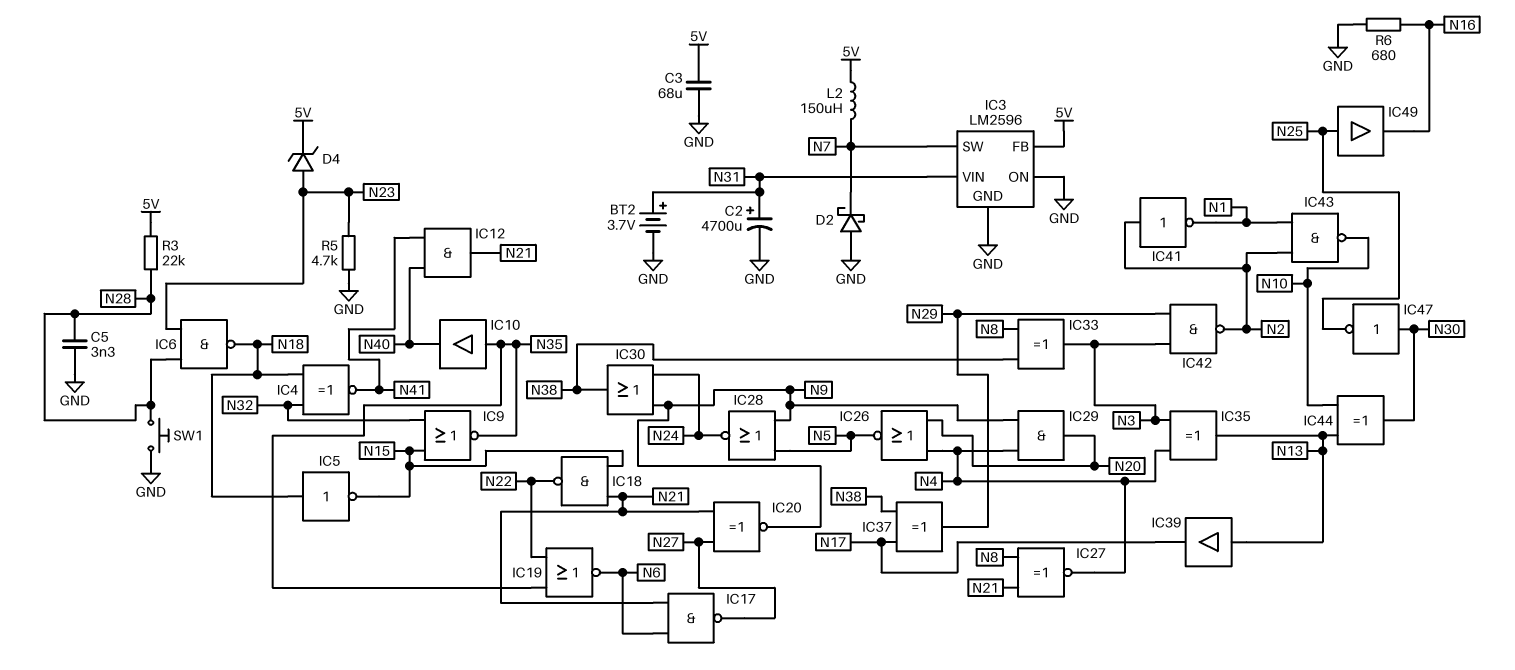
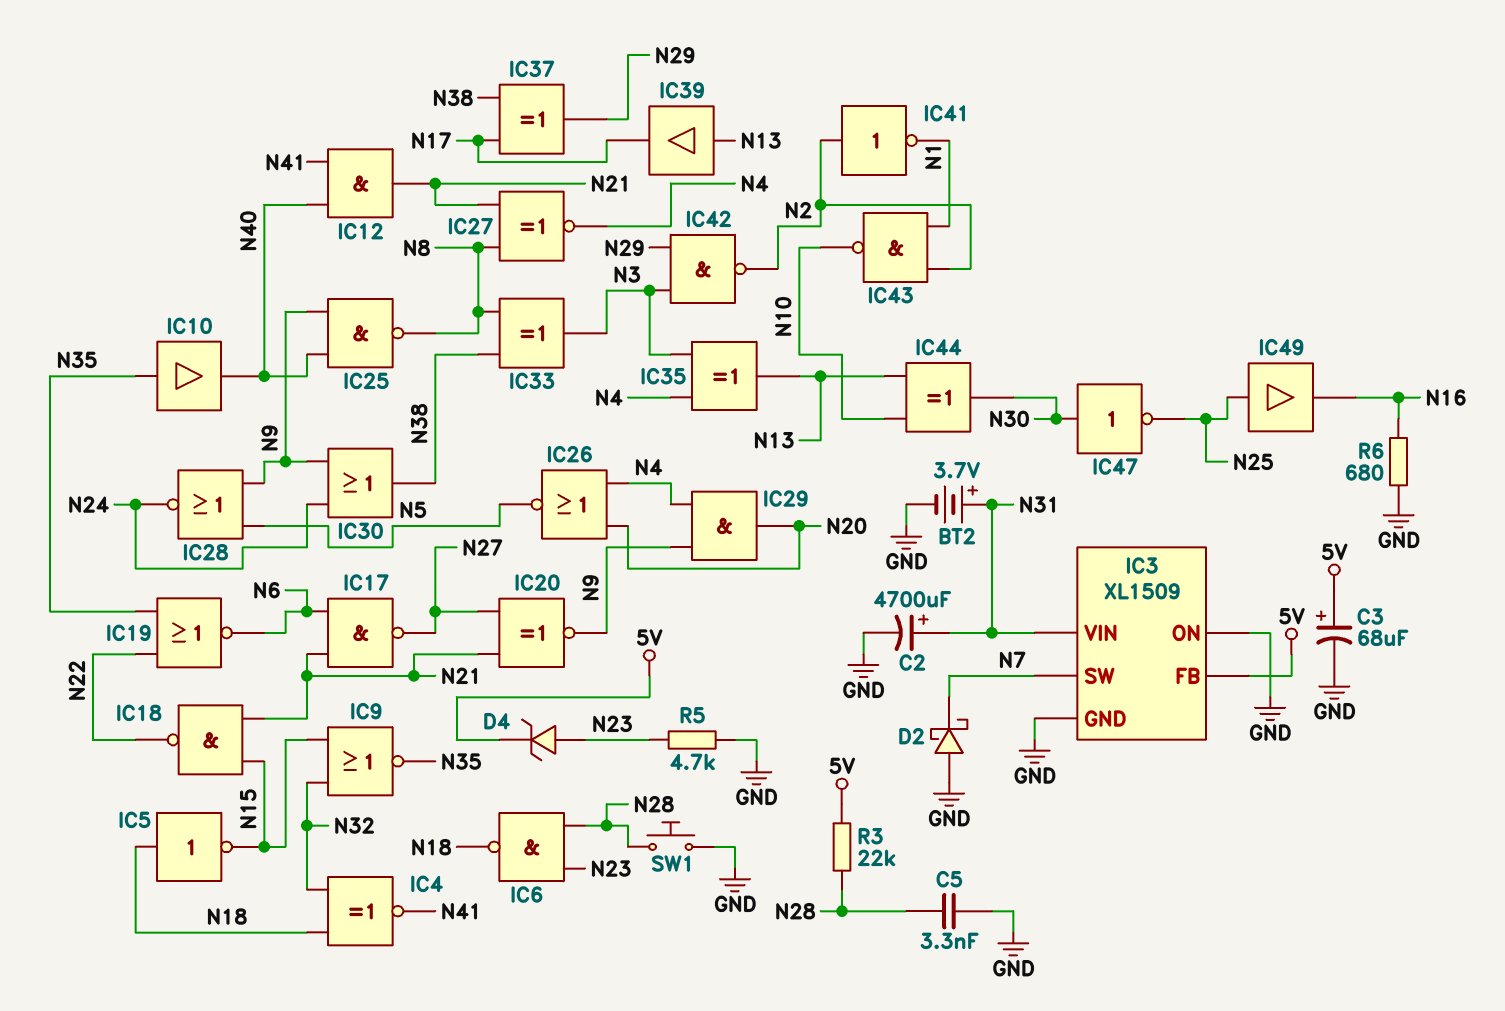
C3: 68uF (5V, GND) -> 68uF (plus 5V, minus GND)
IC3: LM2596 -> XL1509
IC25: none -> NAND (in N9, in N40, out N8)
L2: 150uH (5V, N7) -> none

